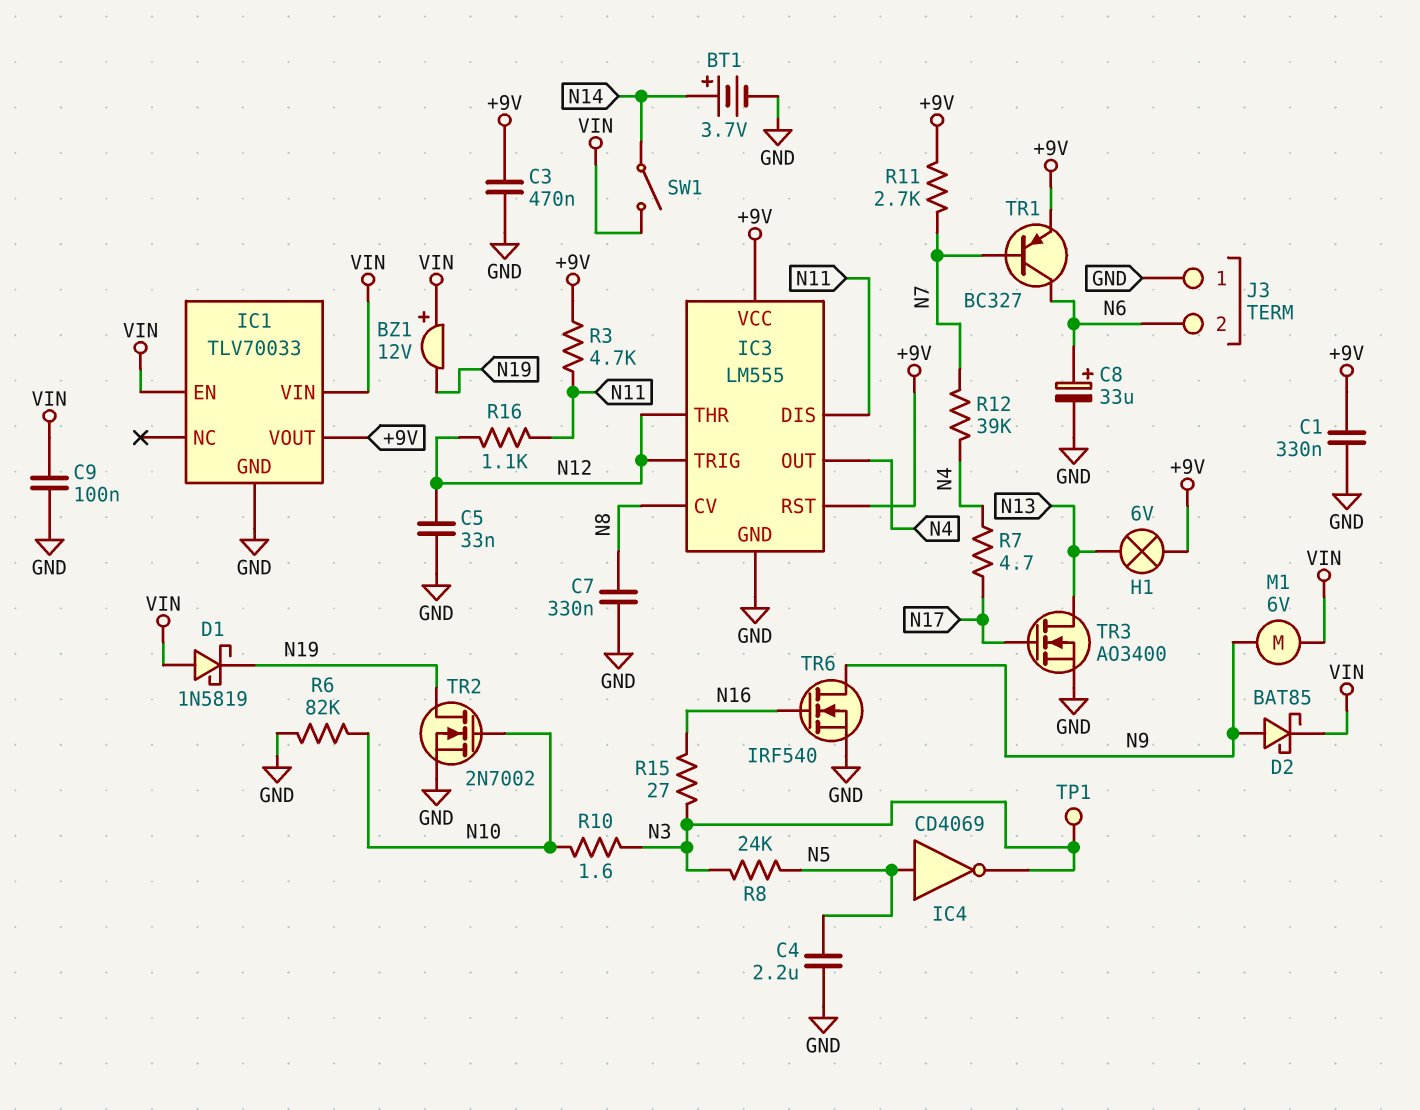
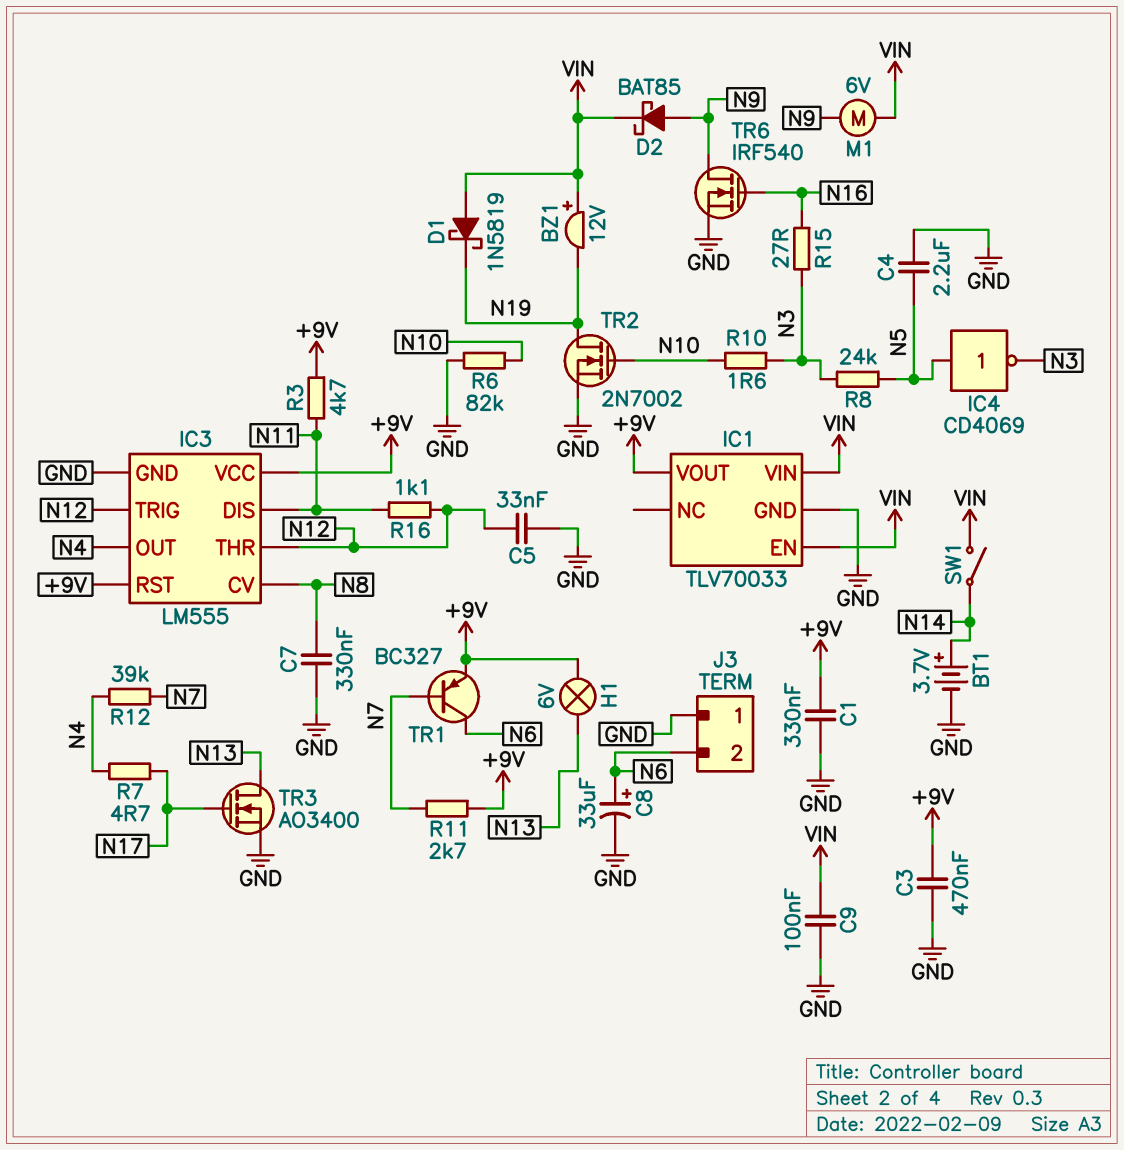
TP1: test point (N3) -> none

